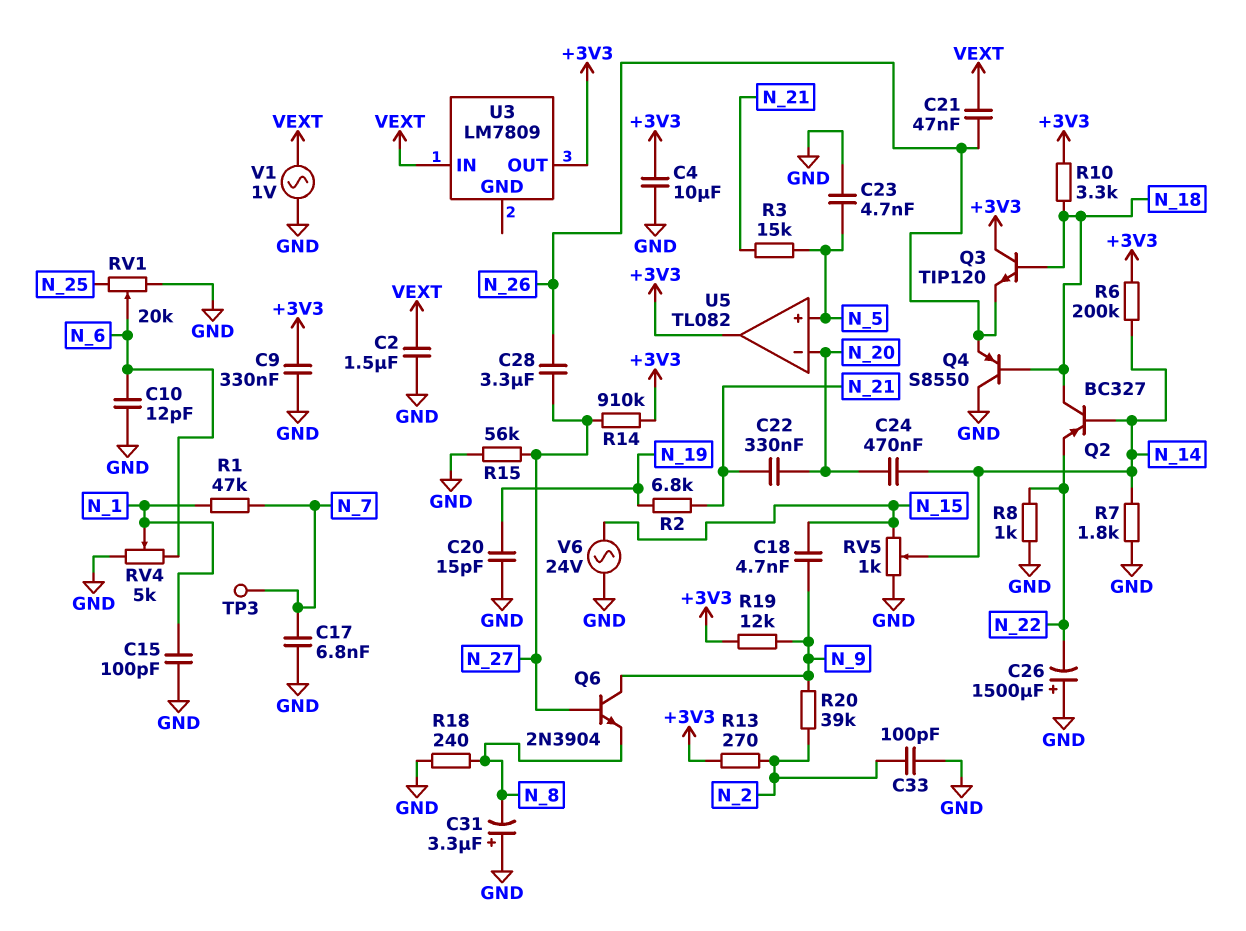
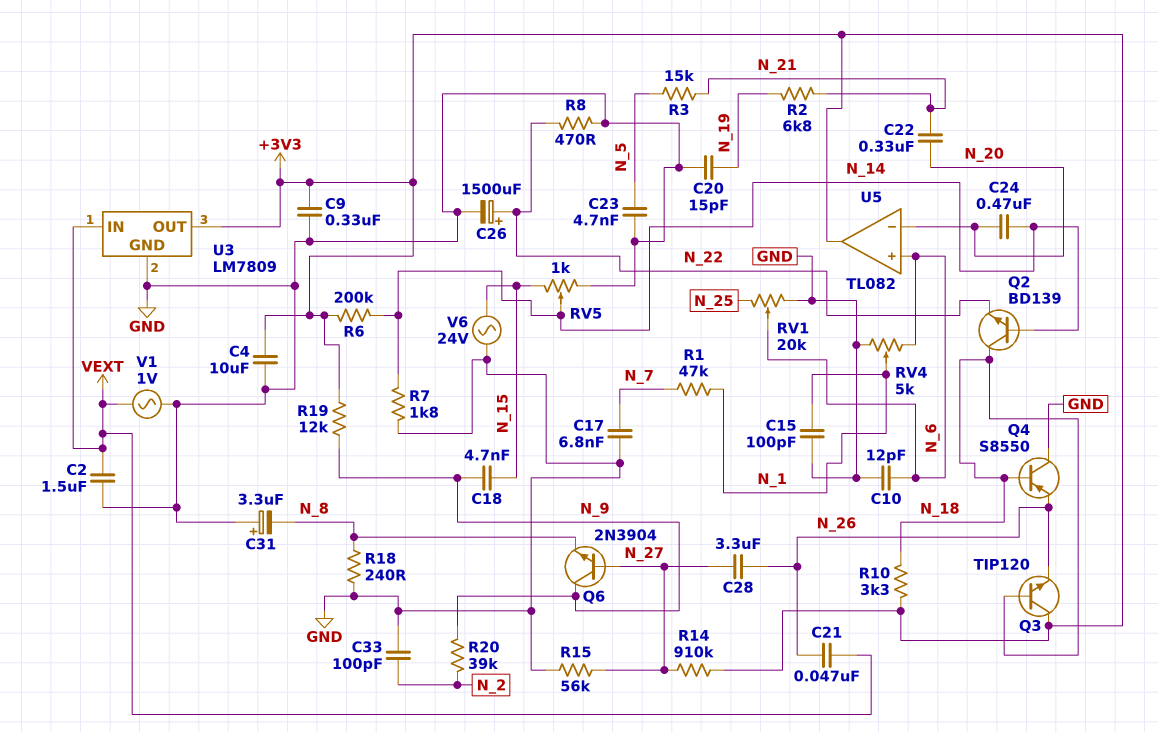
C26: 1500uF (plus GND, minus N_22) -> 1500uF (plus N_22, minus GND)
Q2: PNP BC327 (B N_14, C N_18, E N_22) -> NPN BD139 (B N_14, C N_18, E N_22)
R8: 1k (GND, N_22) -> 470 (GND, N_22)
R13: 270 (+3V3, N_2) -> none
TP3: test point (N_7) -> none
U3 pin GND: none -> GND
U5 pin in+: N_5 -> N_6

